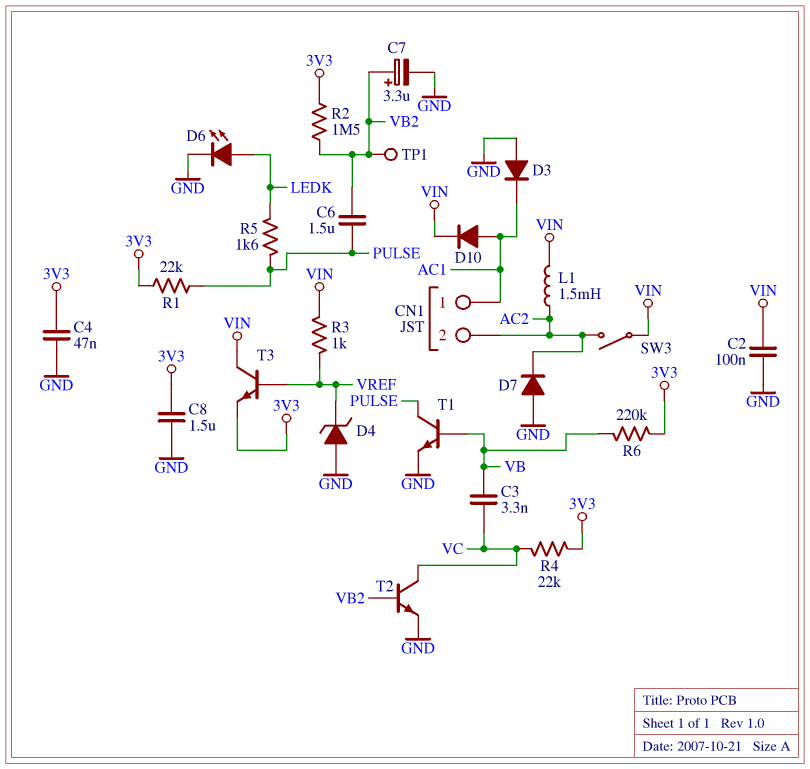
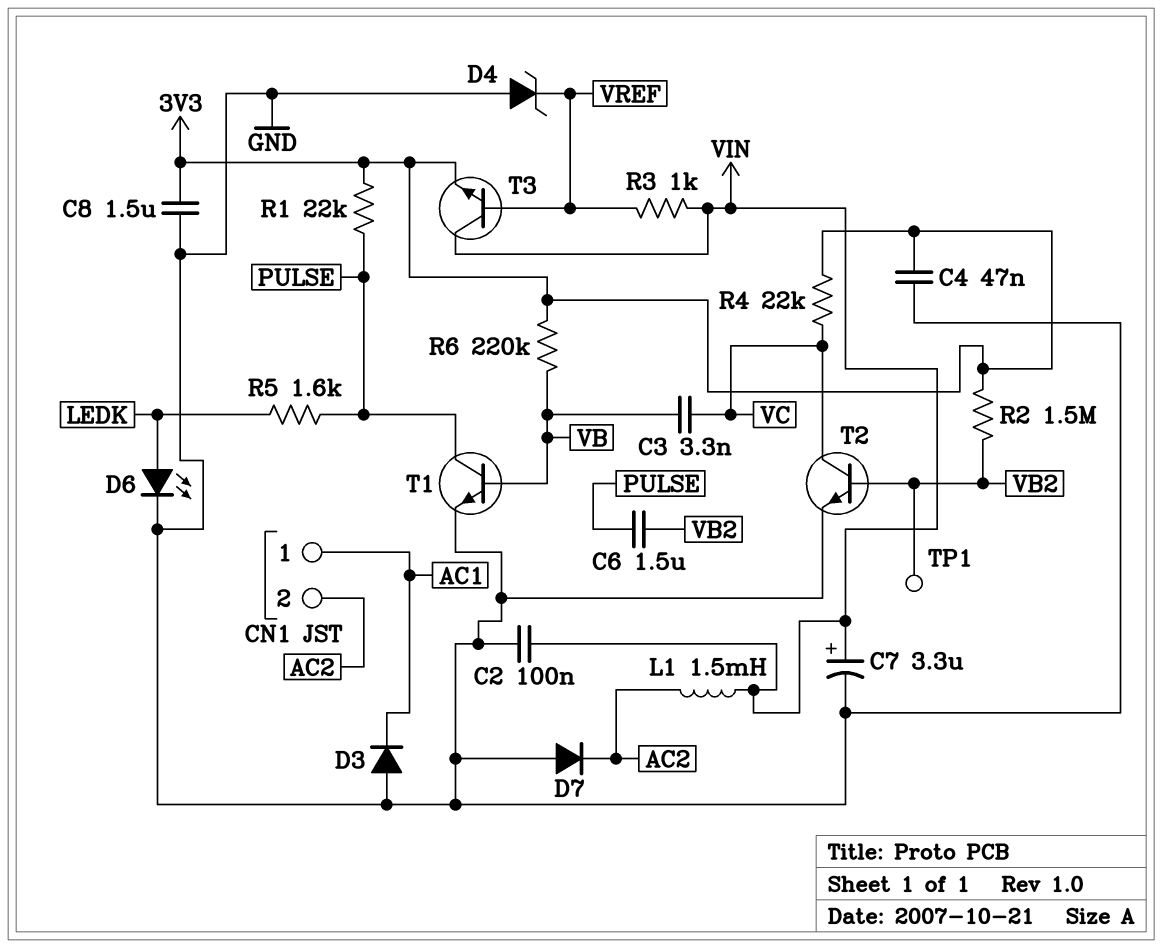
C7: 3.3uF (plus VB2, minus GND) -> 3.3uF (plus VIN, minus GND)
D10: diode (A AC1, K VIN) -> none
SW3: switch (AC2, VIN) -> none

